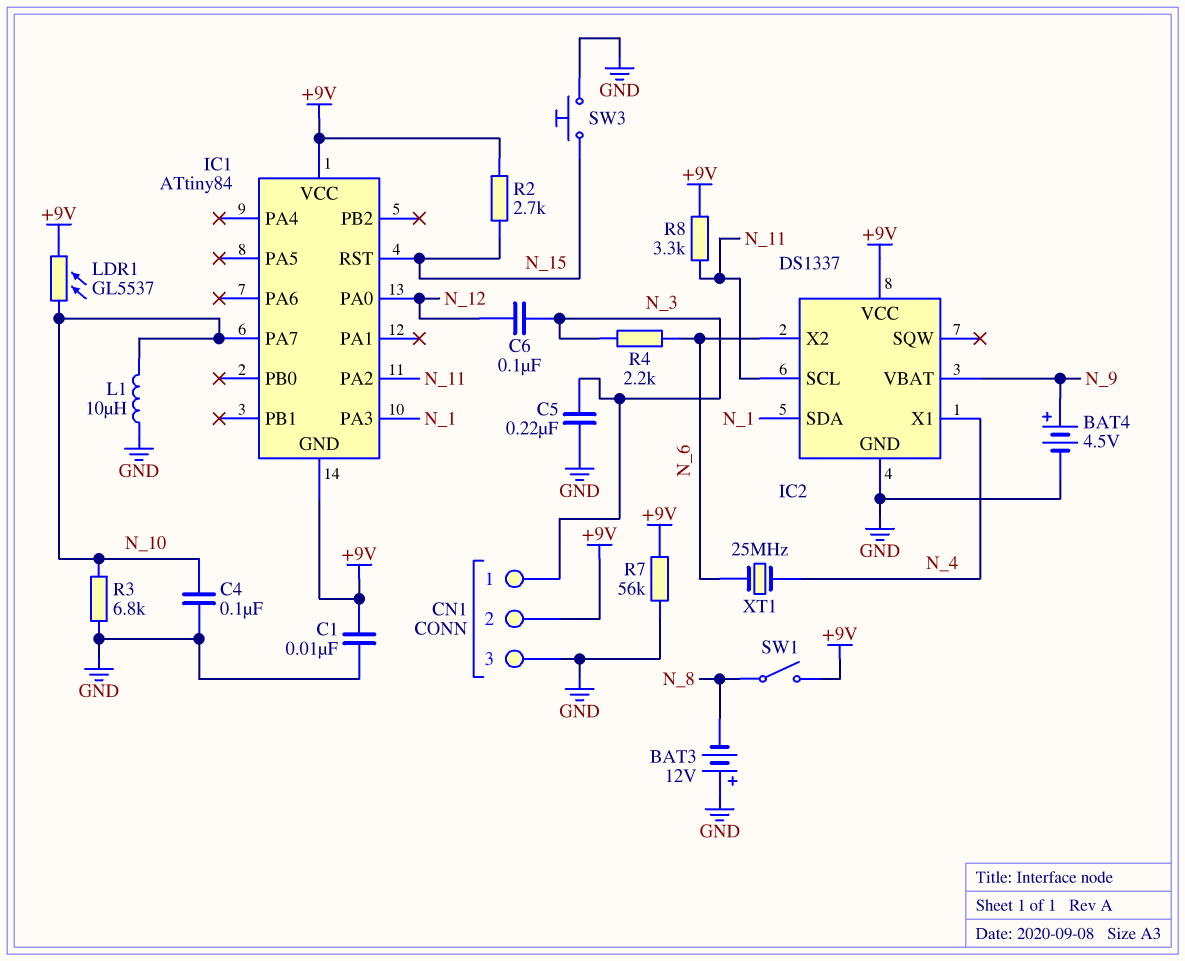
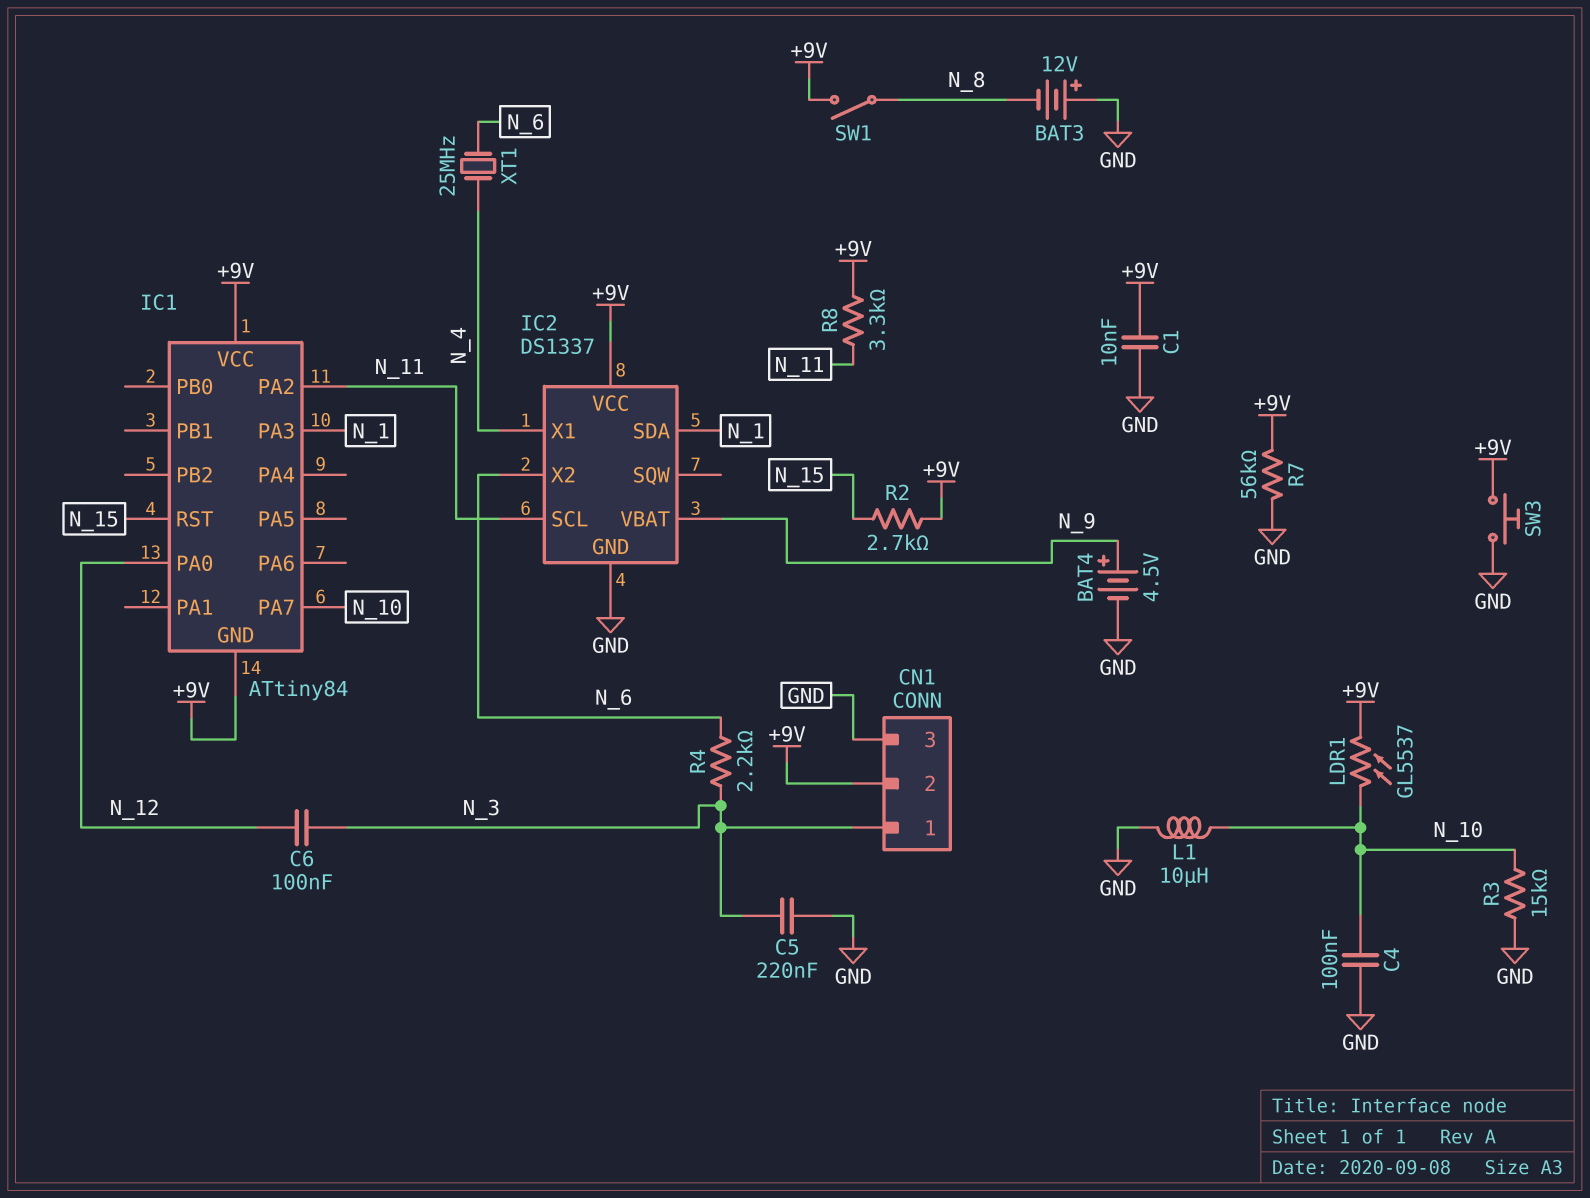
R3: 6.8k (GND, N_10) -> 15k (GND, N_10)
SW3: button (GND, N_15) -> button (+9V, GND)

